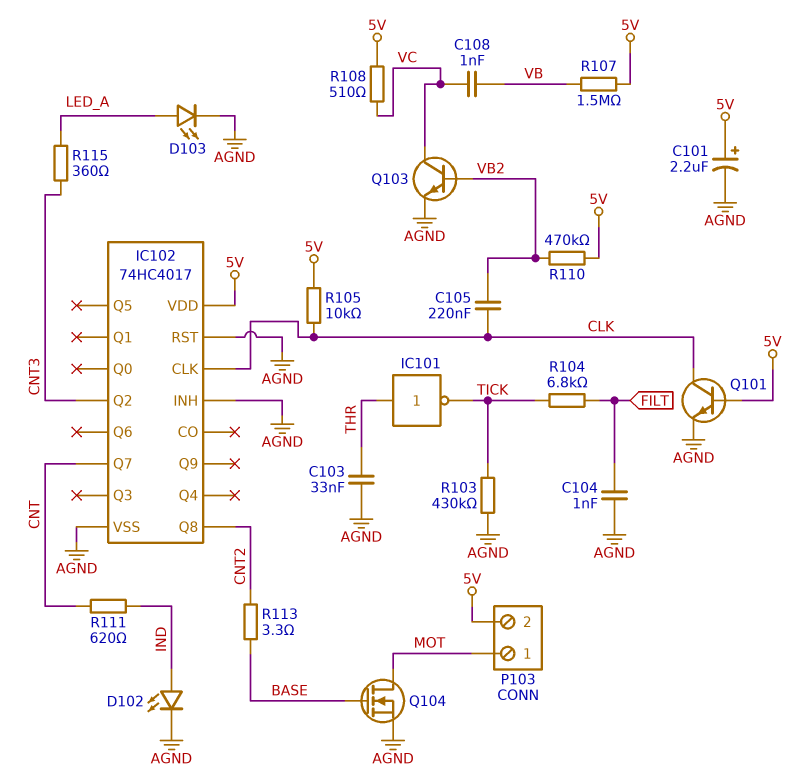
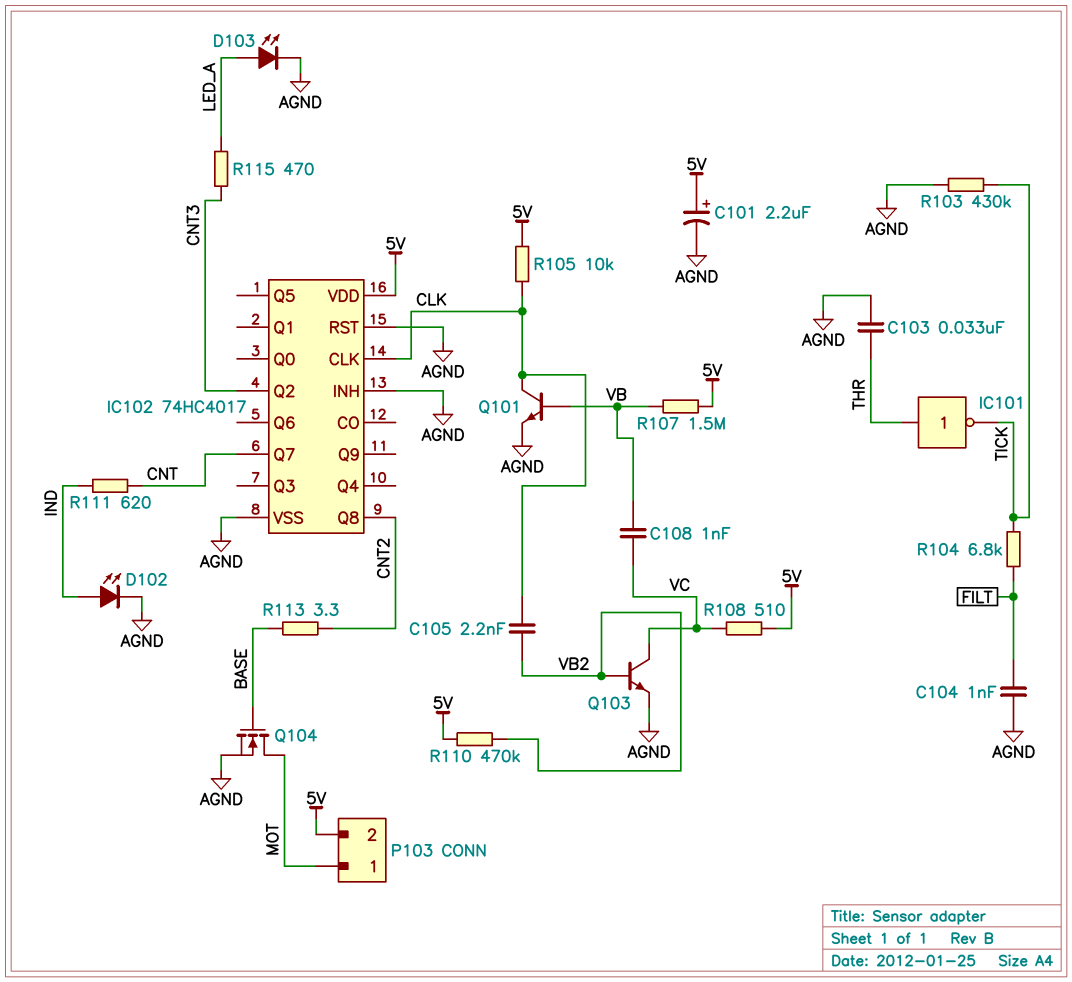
C105: 220nF (CLK, VB2) -> 2.2nF (CLK, VB2)
Q101: NPN (B 5V, C CLK, E AGND) -> NPN (B VB, C CLK, E AGND)
R115: 360 (CNT3, LED_A) -> 470 (CNT3, LED_A)

